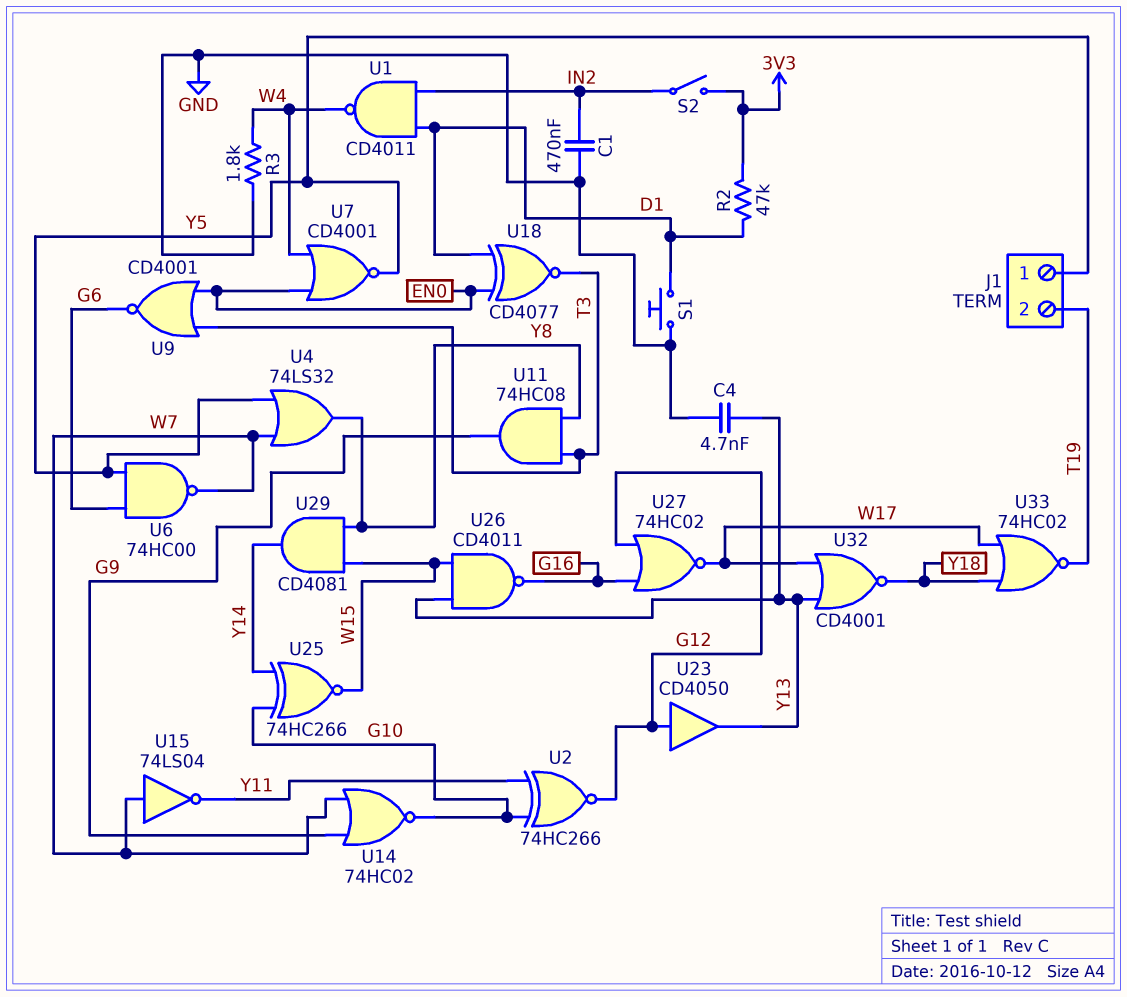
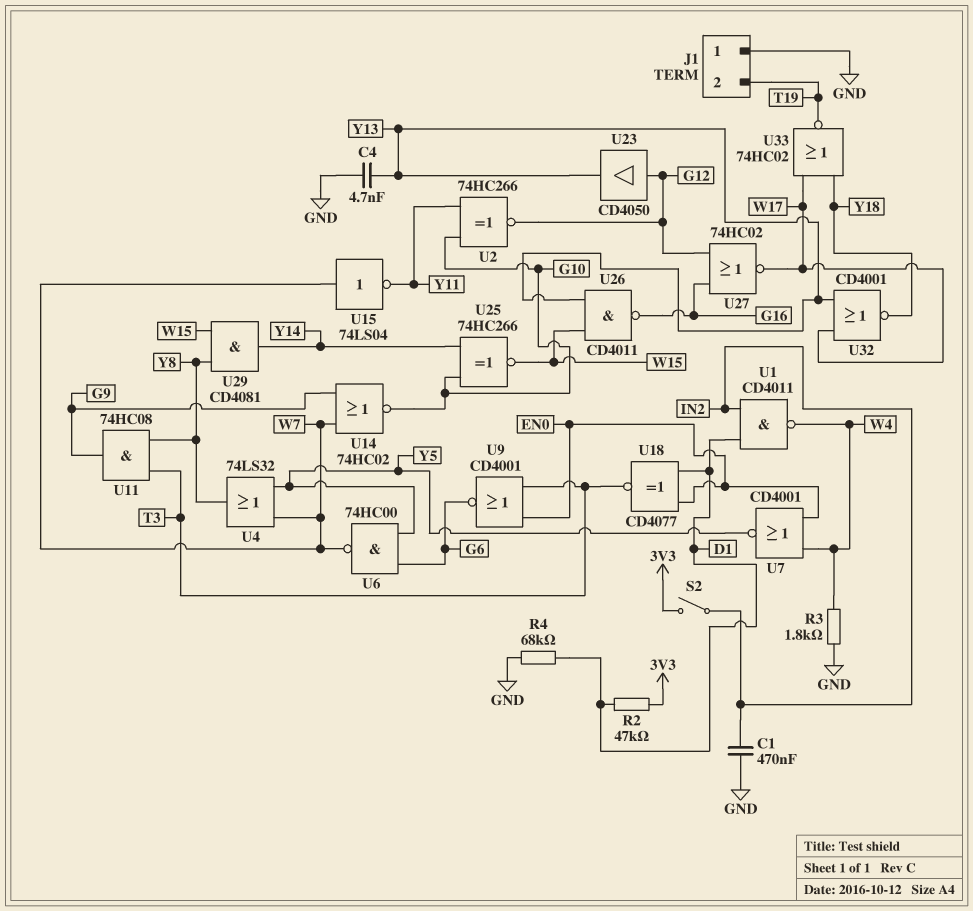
J1 pin 1: Y5 -> GND
R4: none -> 68k (D1, GND)
S1: button (D1, GND) -> none

